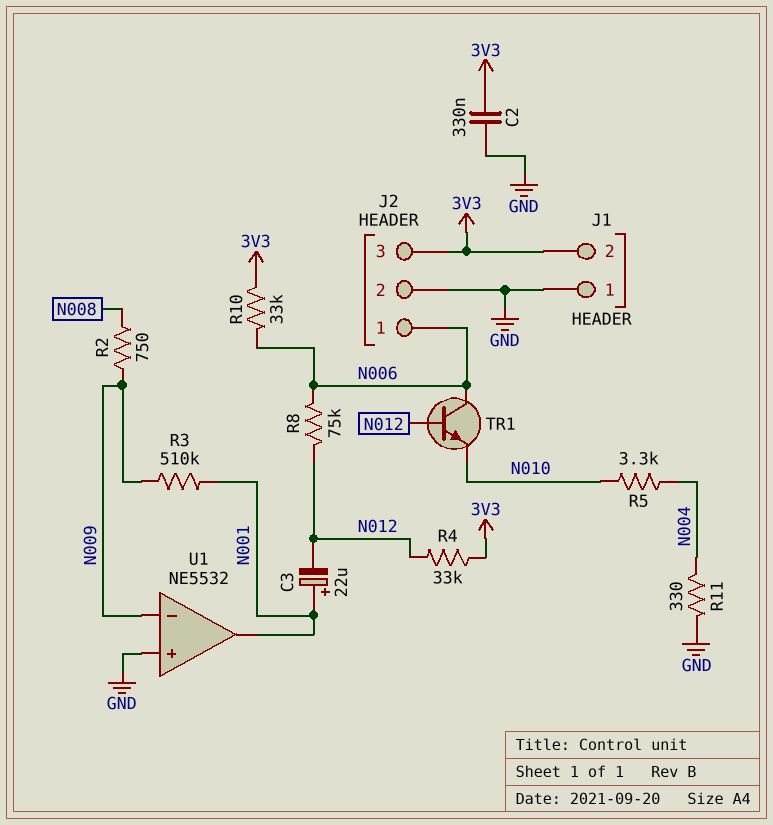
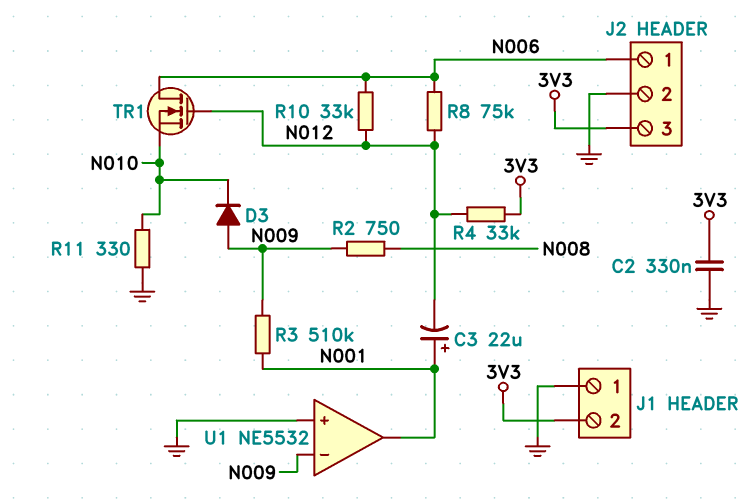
D3: none -> diode (A N009, K N010)
R5: 3.3k (N004, N010) -> none
R10: 33k (3V3, N006) -> 33k (N006, N012)
R11: 330 (GND, N004) -> 330 (GND, N010)
TR1: NPN (B N012, C N006, E N010) -> NMOS (G N012, D N006, S N010)

